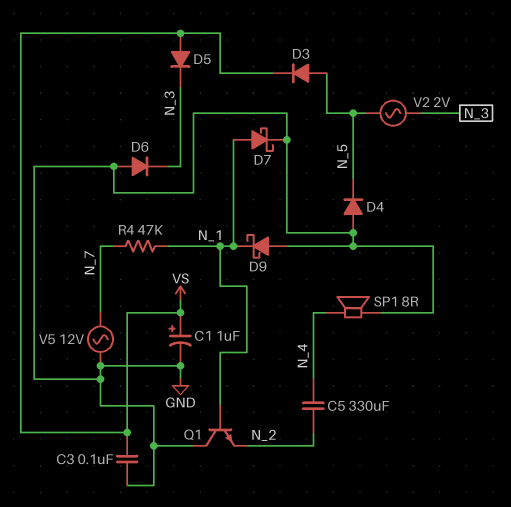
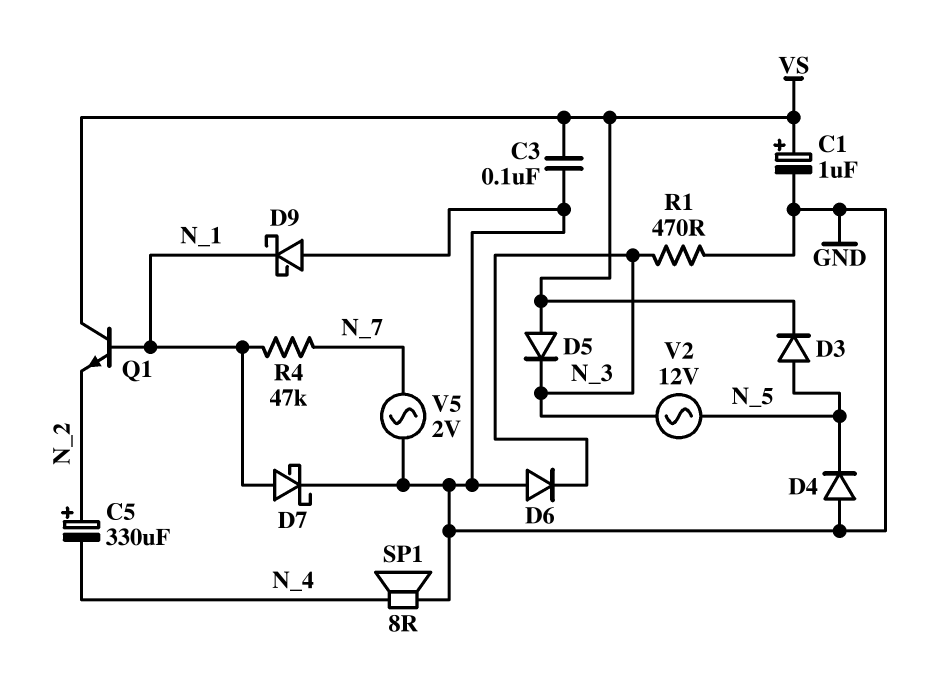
C5: 330uF (N_2, N_4) -> 330uF (plus N_2, minus N_4)
Q1: NPN (B N_1, C GND, E N_2) -> NPN (B N_1, C VS, E N_2)
R1: none -> 470 (GND, N_3)
V2: AC 2V (N_3, N_5) -> AC 12V (N_3, N_5)
V5: AC 12V (GND, N_7) -> AC 2V (GND, N_7)

